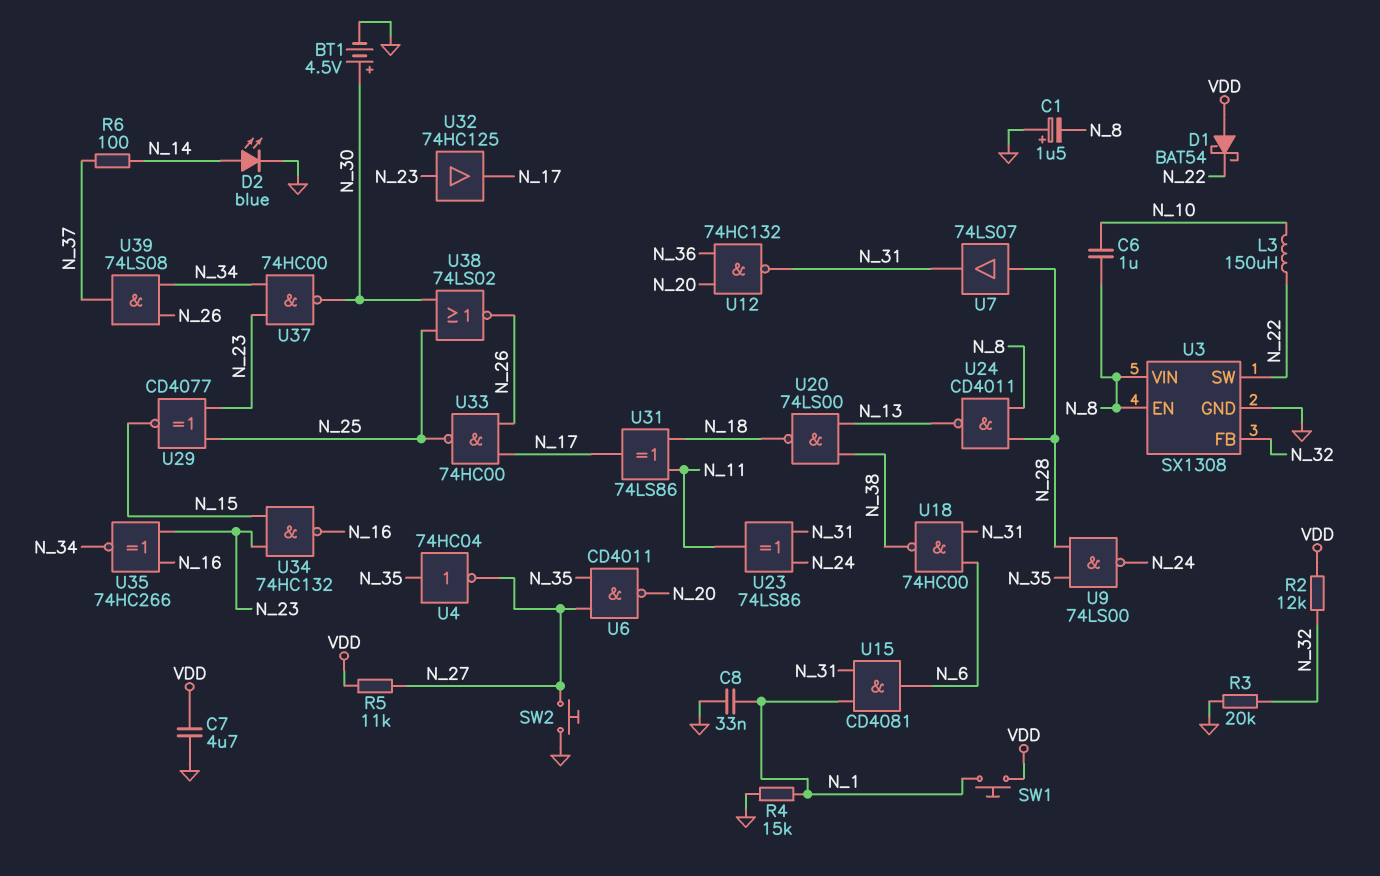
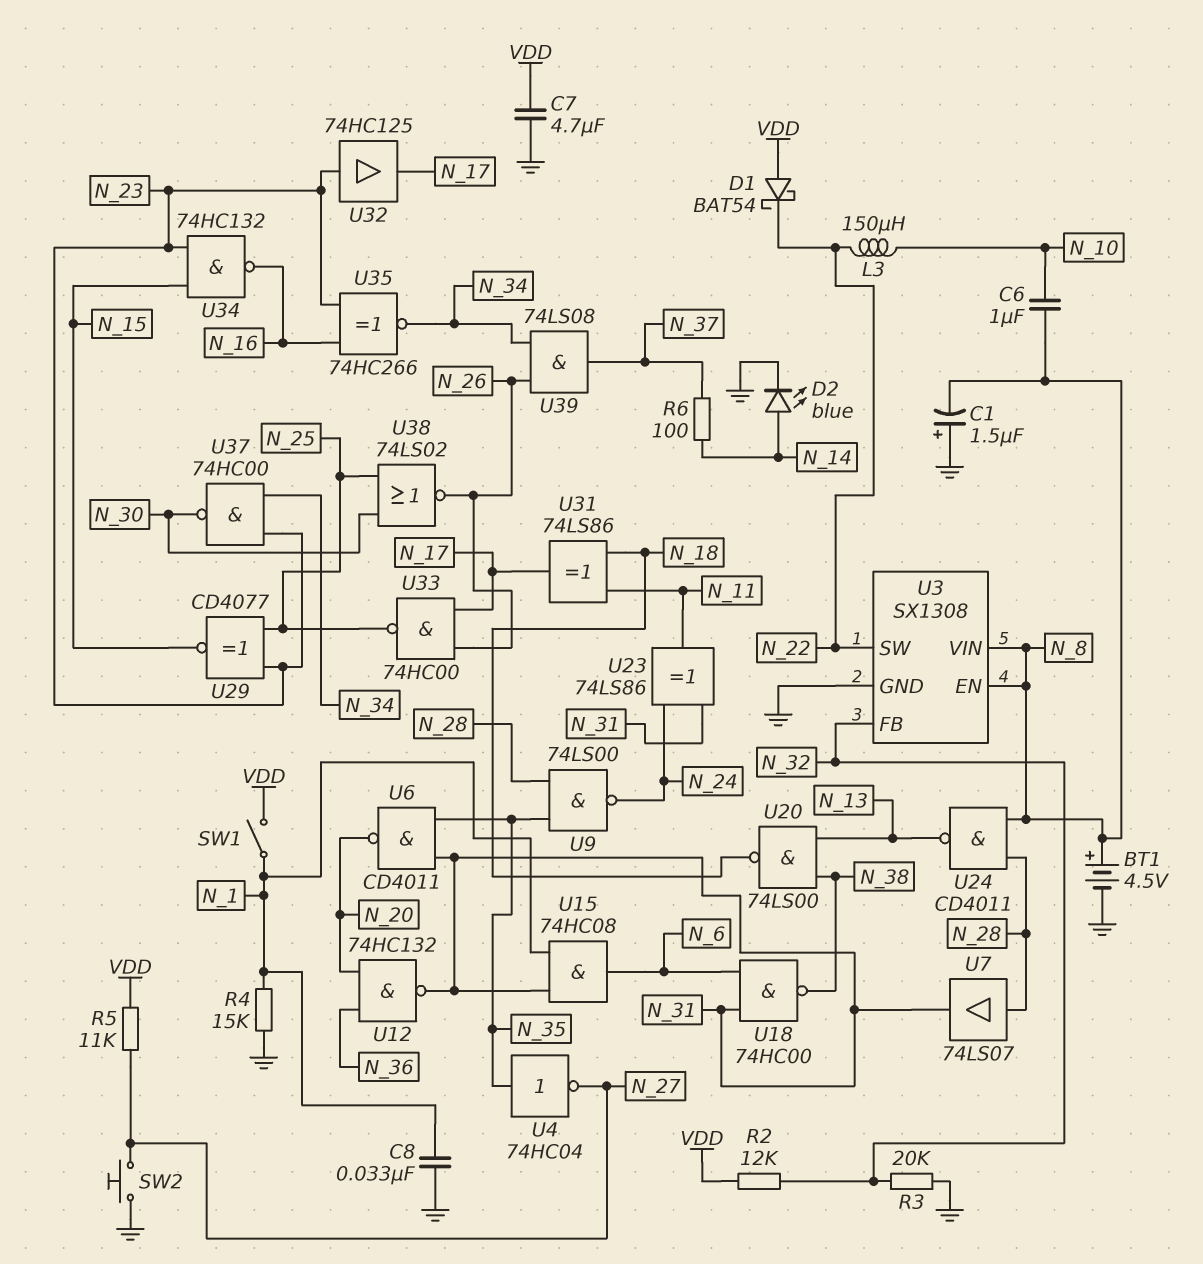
BT1: 4.5V (plus N_30, minus GND) -> 4.5V (plus N_8, minus GND)
SW1: button (N_1, VDD) -> switch (N_1, VDD)
U6: NAND CD4011 (in N_27, in N_35, out N_20) -> NAND CD4011 (in N_31, in N_35, out N_20)
U15: AND CD4081 (in N_1, in N_31, out N_6) -> AND 74HC08 (in N_1, in N_31, out N_6)

